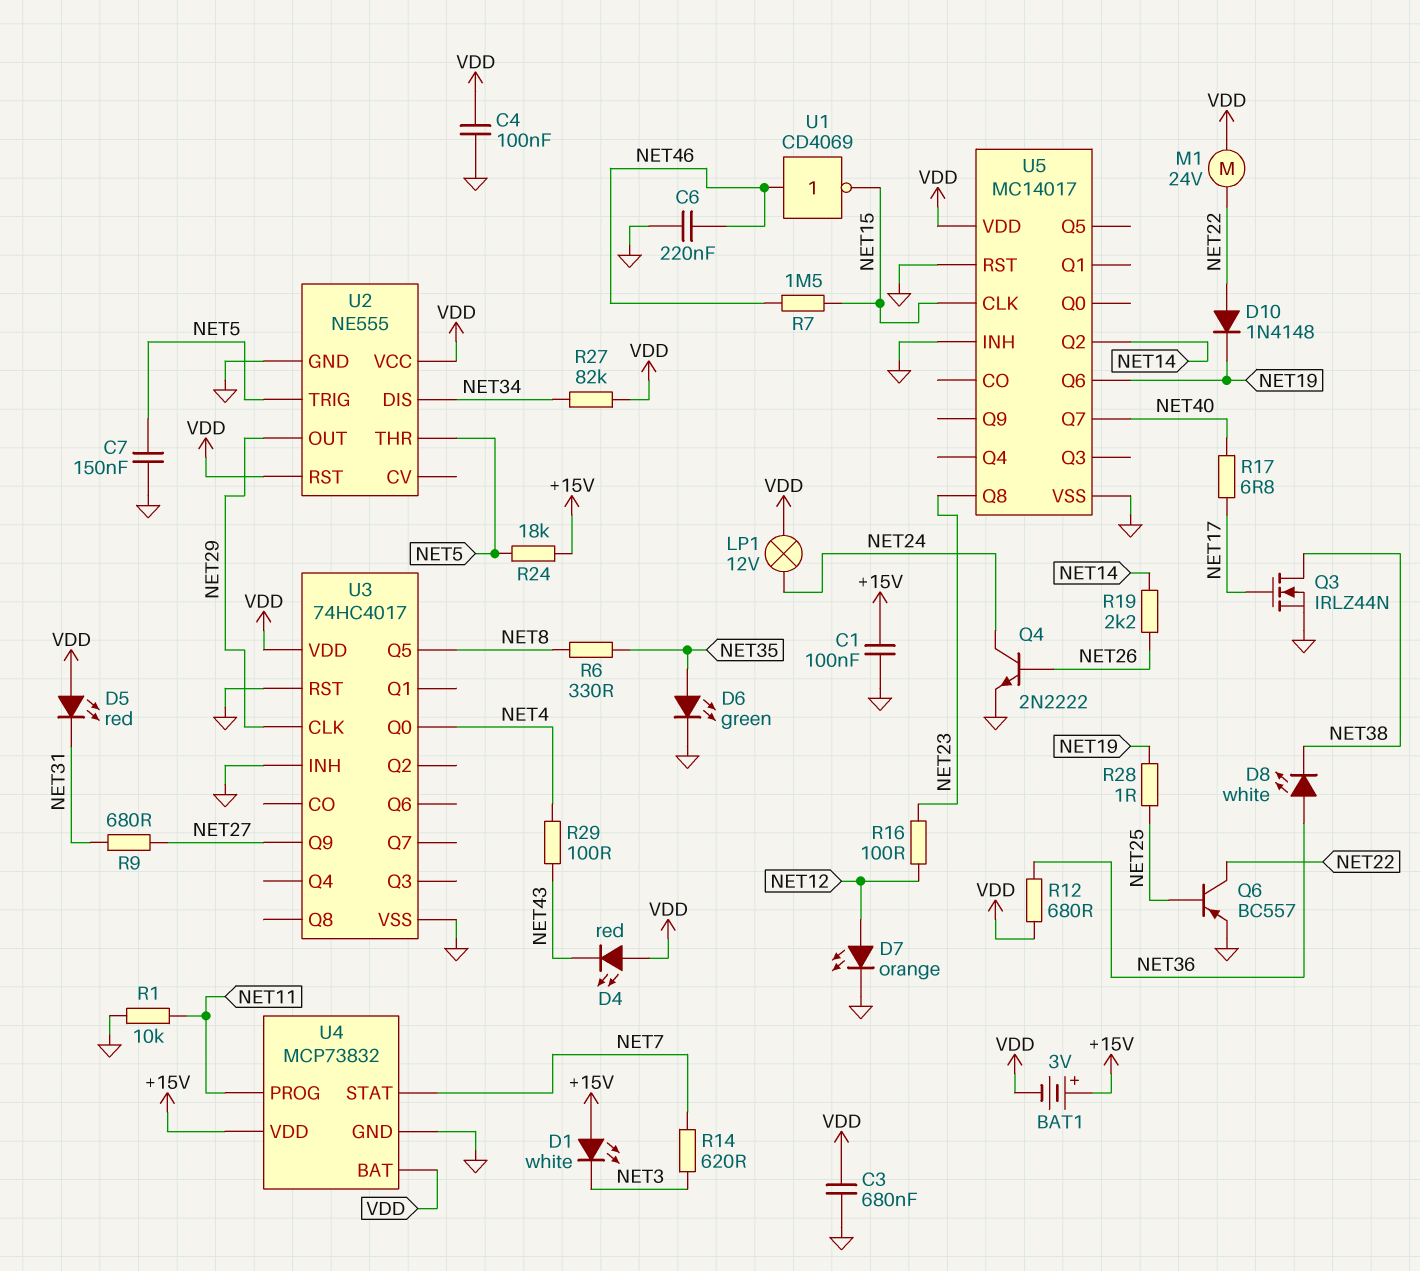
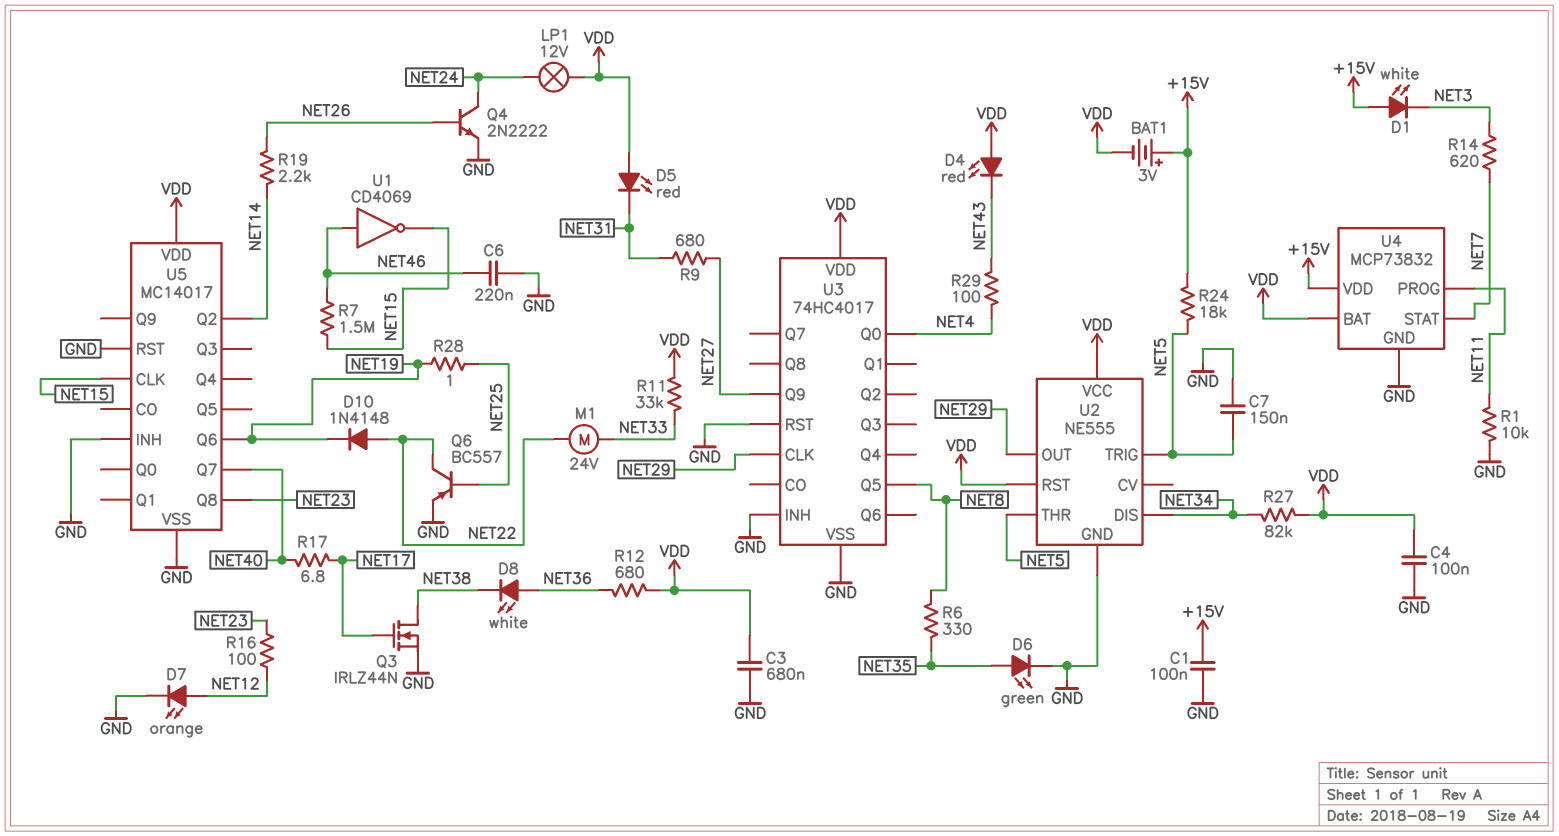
M1: motor 24V (NET22, VDD) -> motor 24V (NET22, NET33)
R11: none -> 33k (NET33, VDD)

